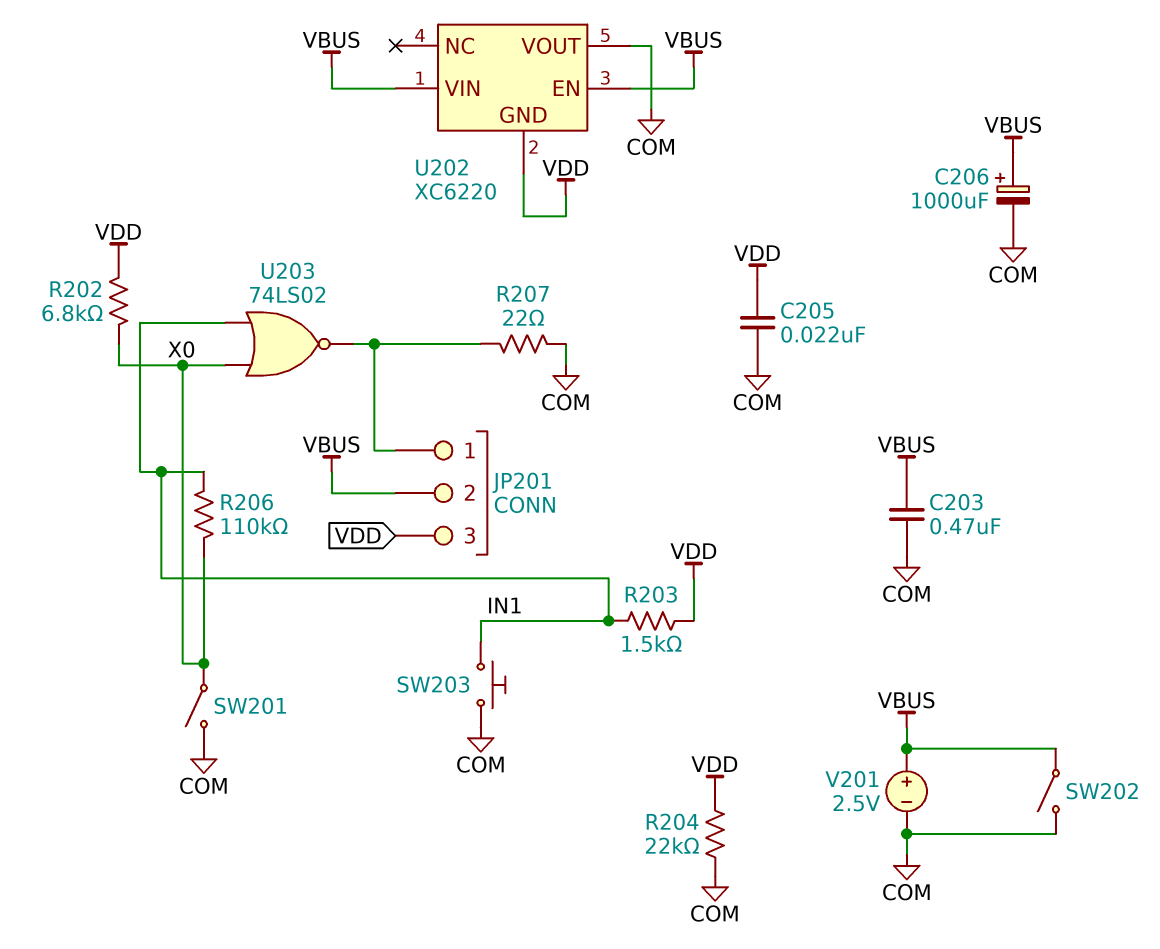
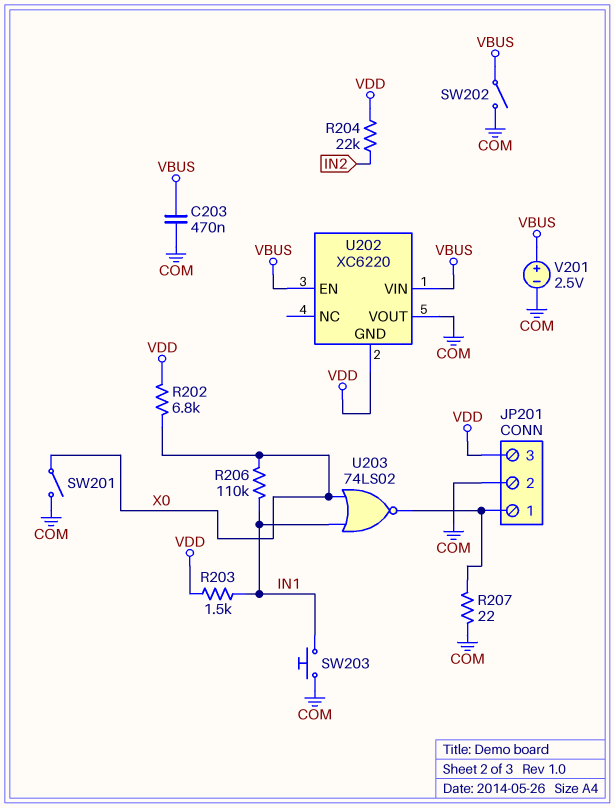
C205: 22nF (COM, VDD) -> none
C206: 1000uF (plus VBUS, minus COM) -> none
JP201 pin 2: VBUS -> COM
R204: 22k (COM, VDD) -> 22k (IN2, VDD)

